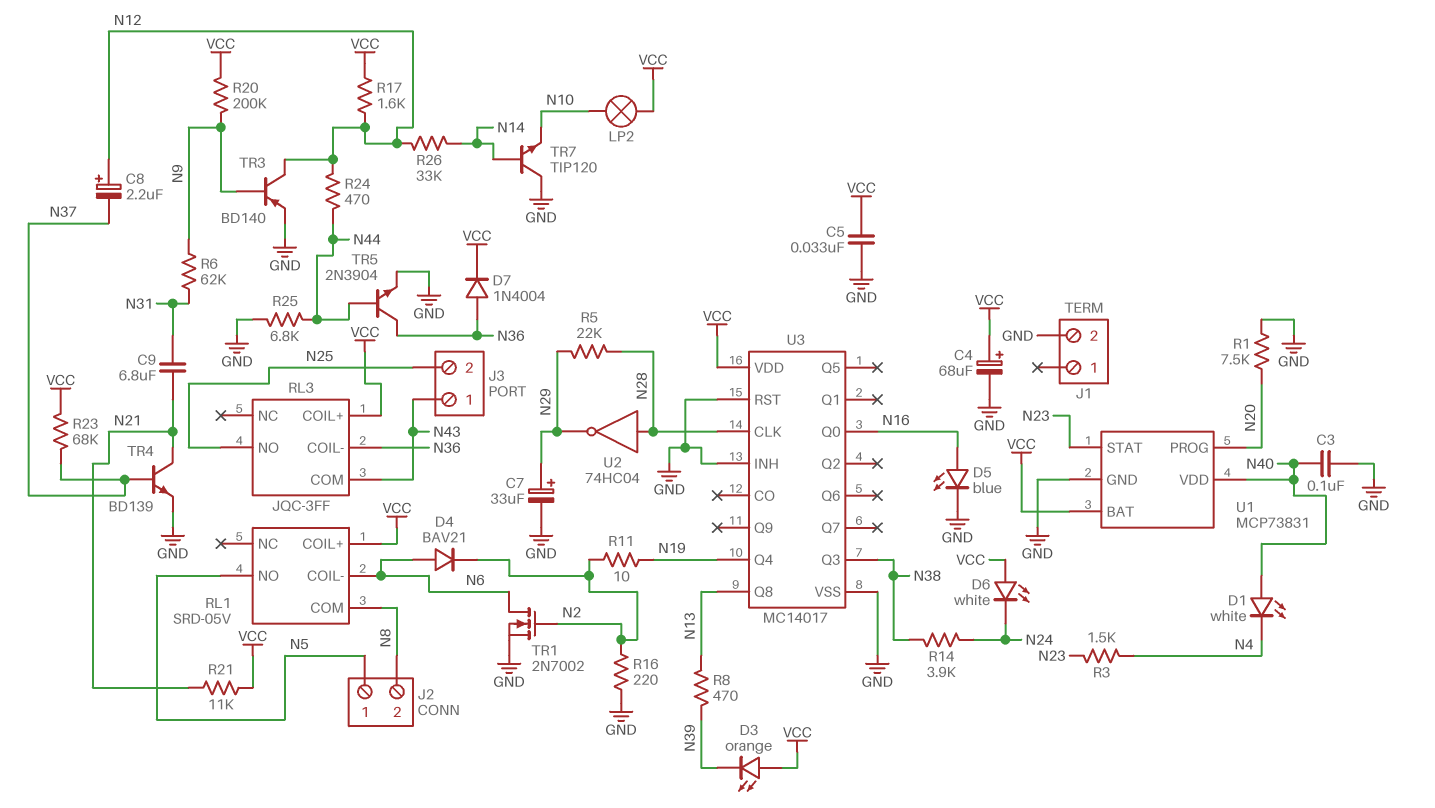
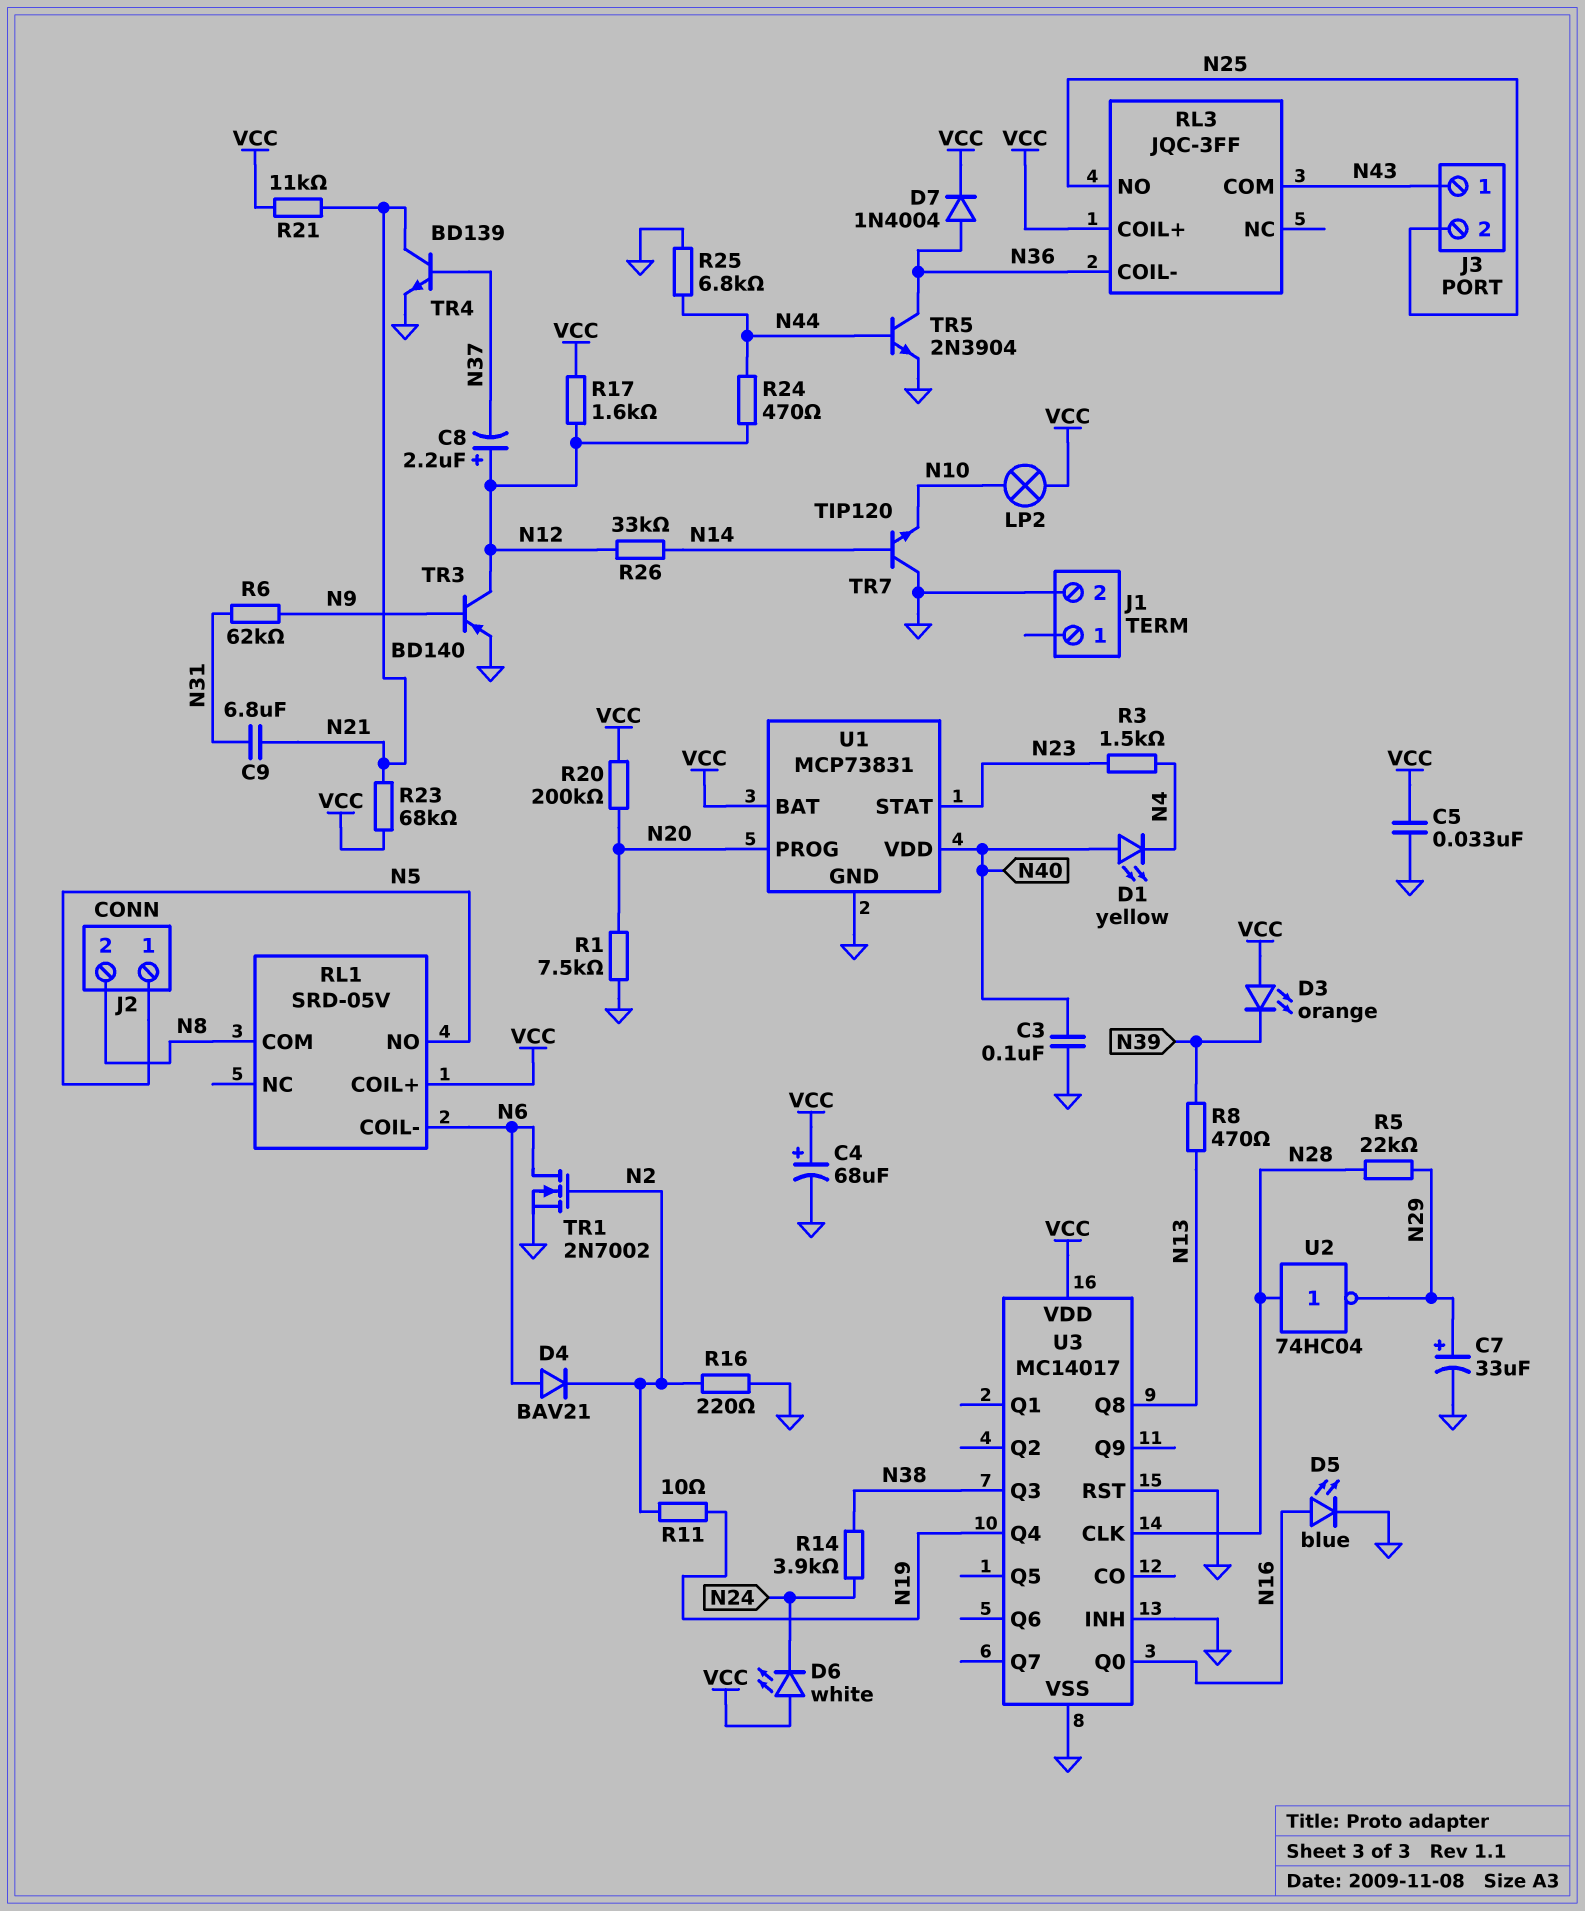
D1: LED white (A N40, K N4) -> LED yellow (A N40, K N4)
R20: 200k (N9, VCC) -> 200k (N20, VCC)
R23: 68k (N37, VCC) -> 68k (N21, VCC)

